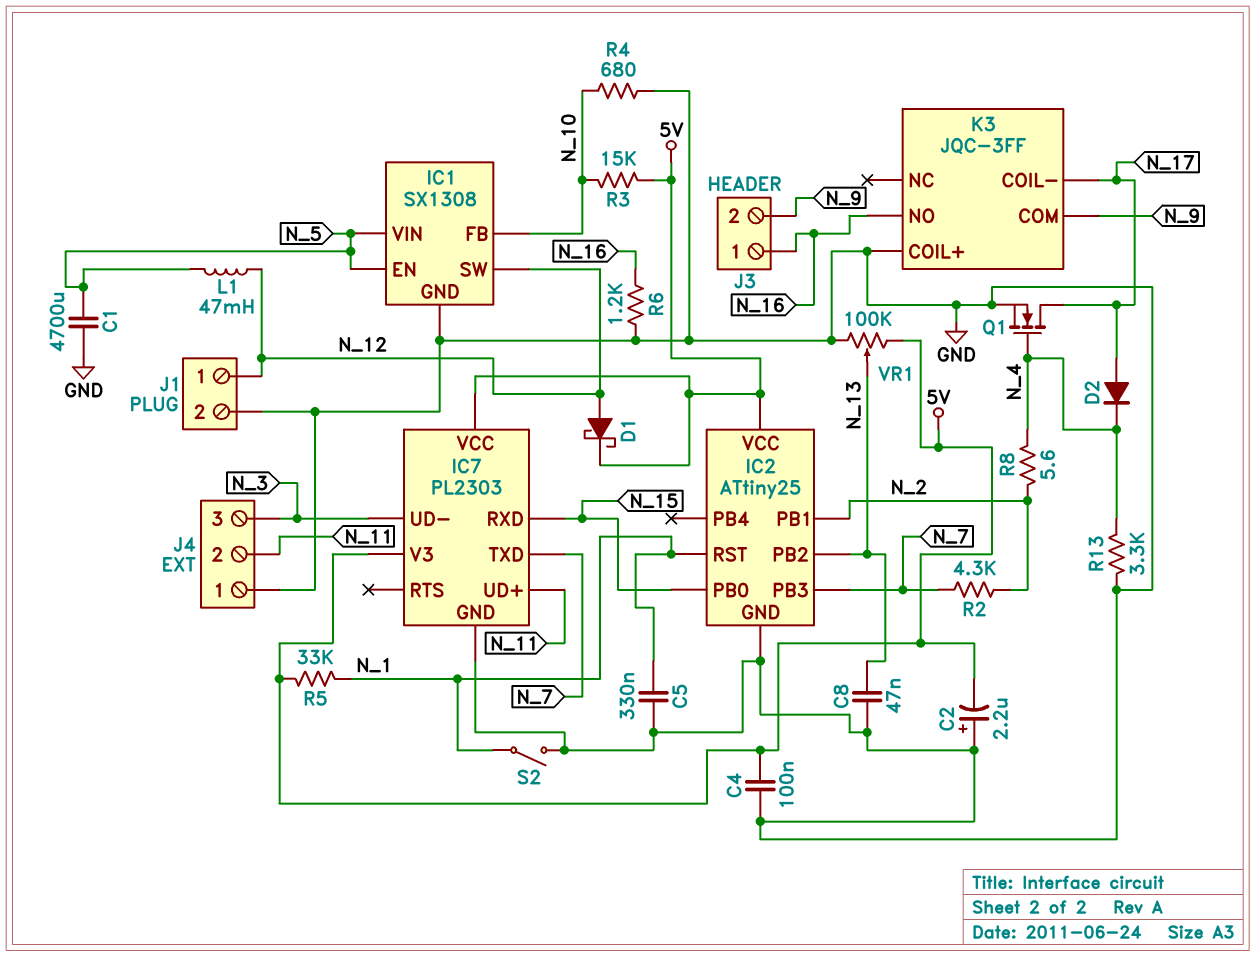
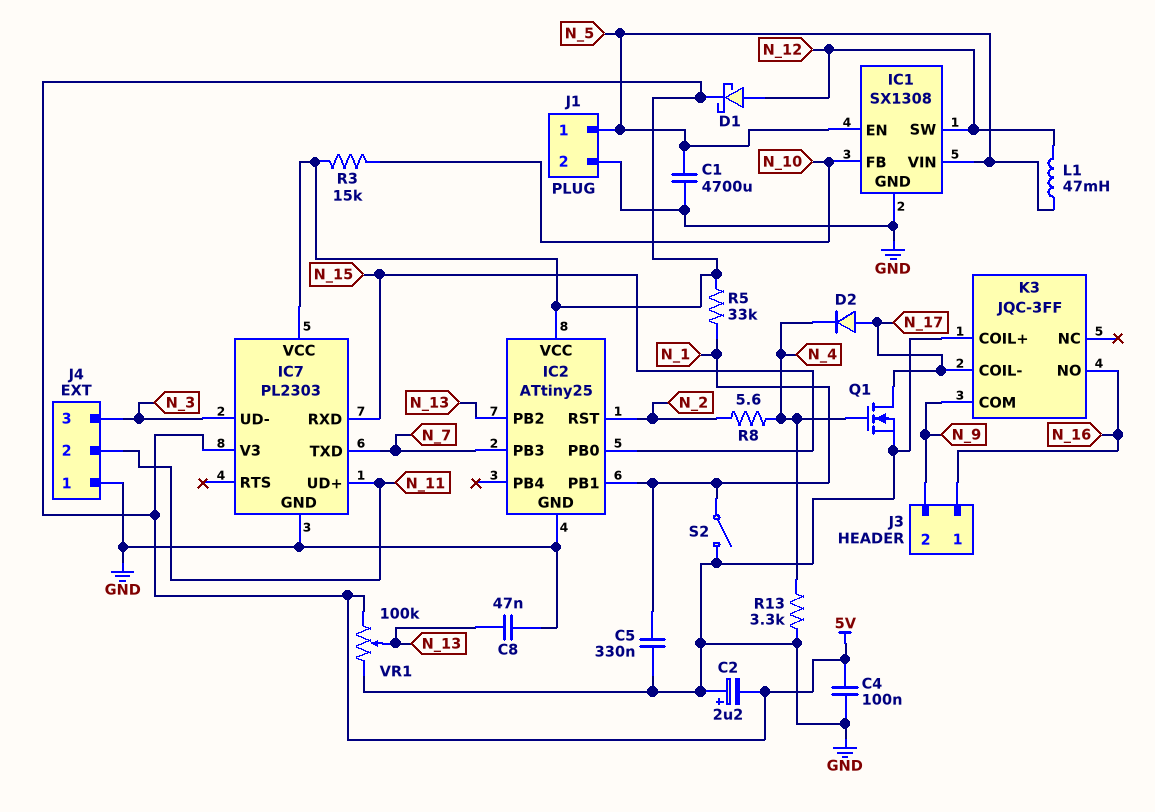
IC2 pin PB1: N_2 -> N_1
IC2 pin RST: N_1 -> N_2
J1 pin 1: N_12 -> N_5
R2: 4.3k (N_2, N_7) -> none
R4: 680 (GND, N_10) -> none
R6: 1.2k (GND, N_16) -> none

